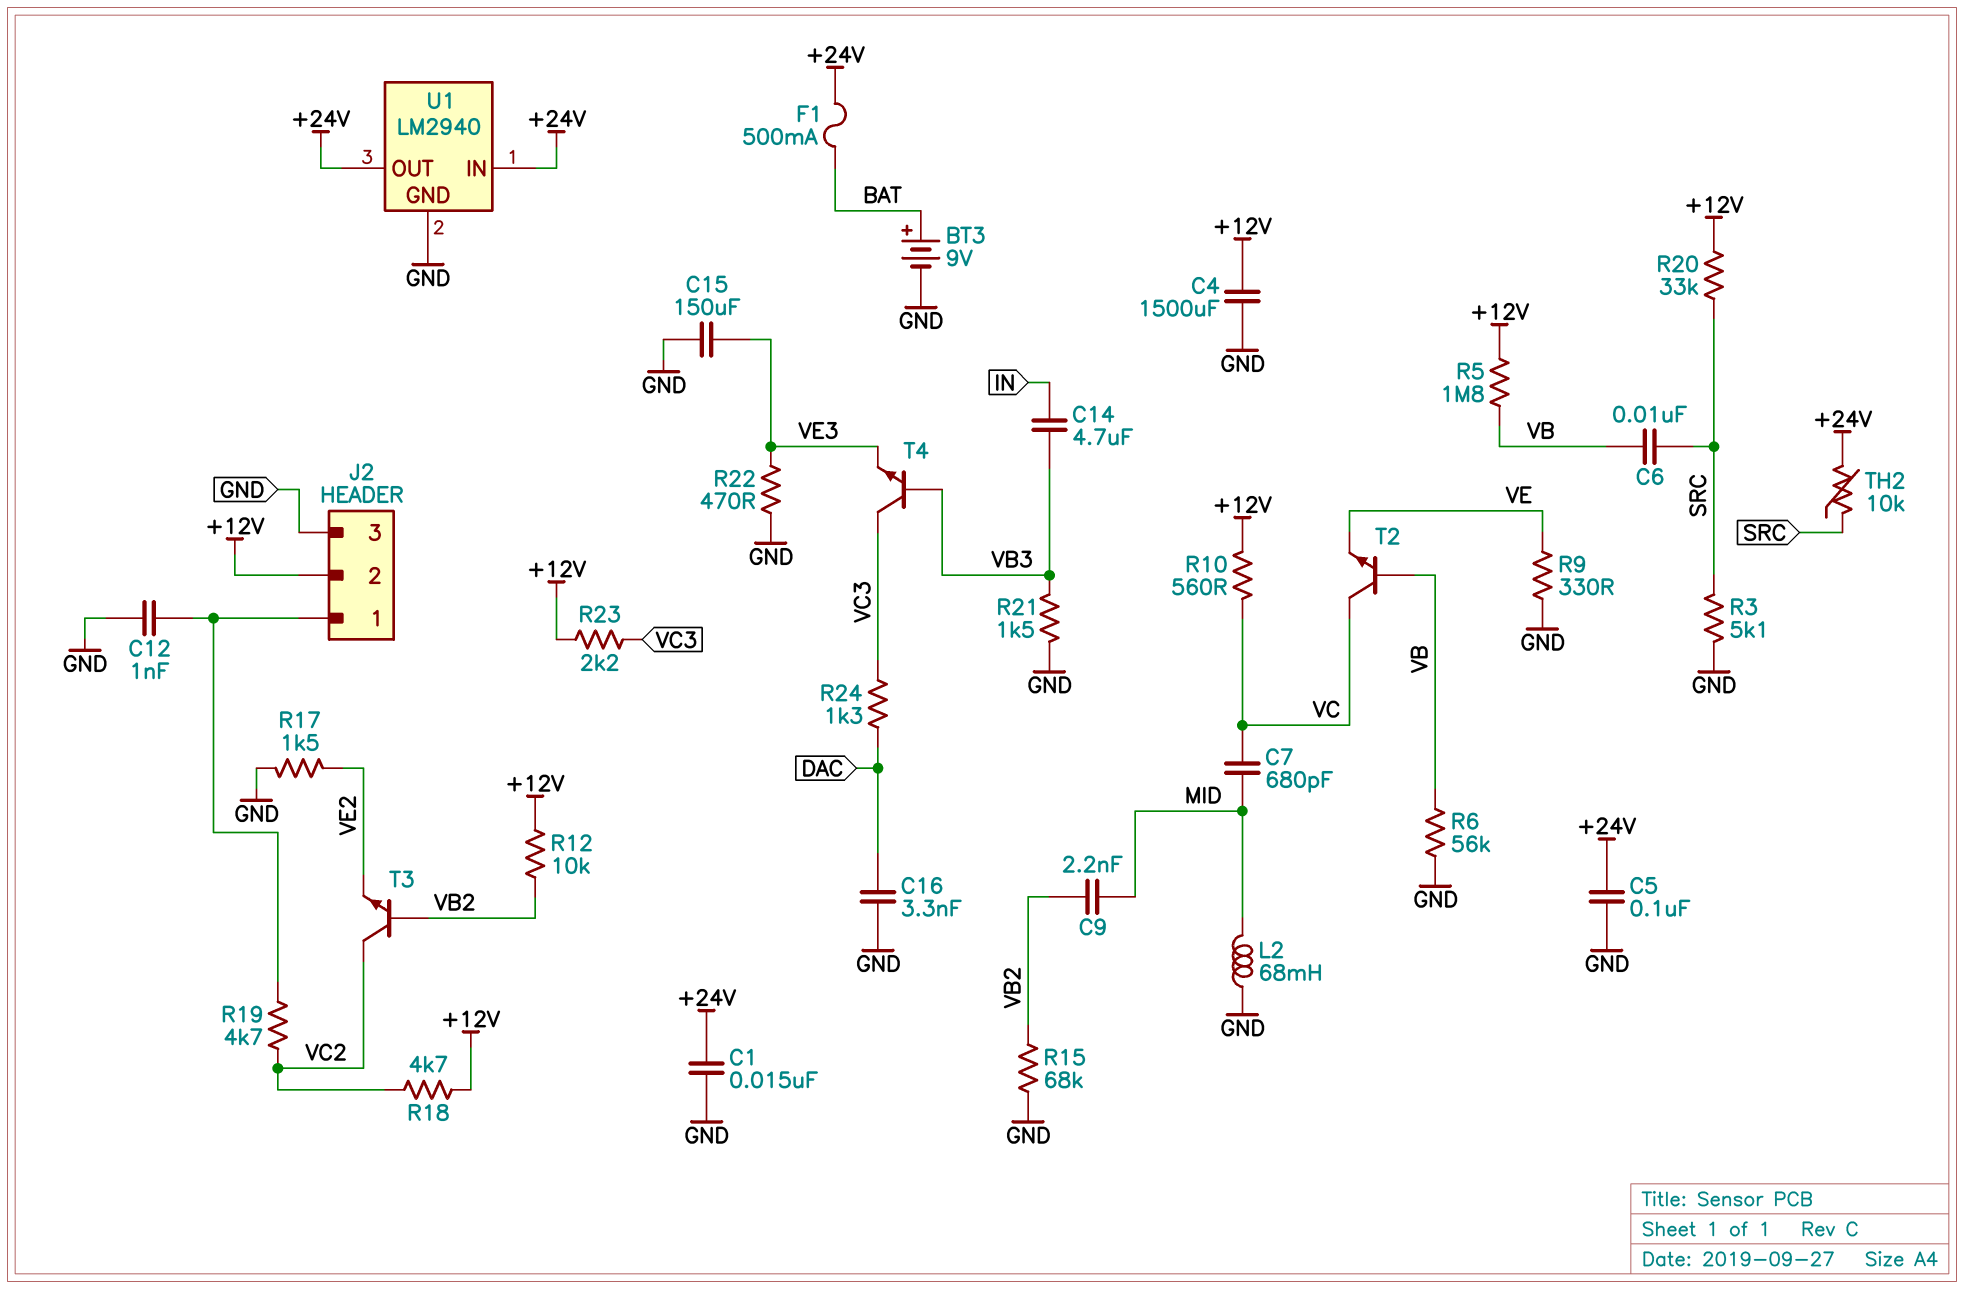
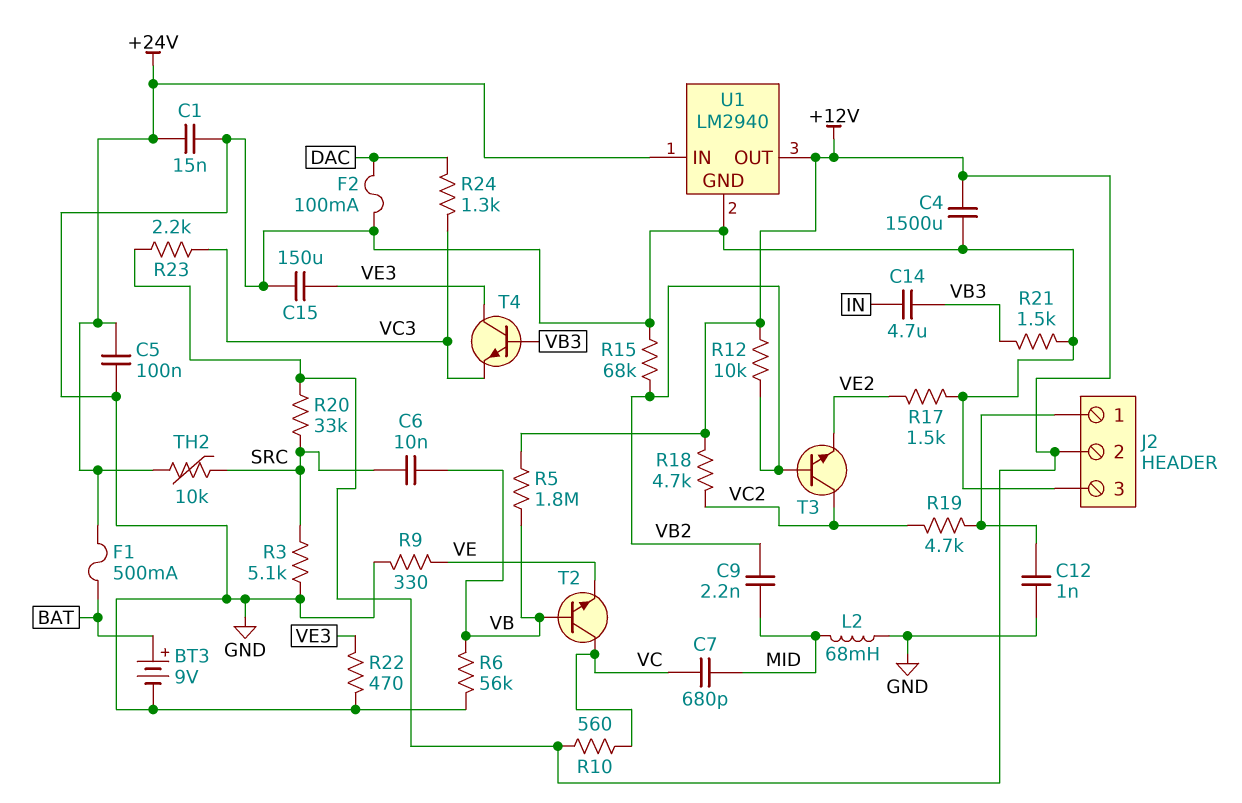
C16: 3.3nF (DAC, GND) -> none
F2: none -> 100mA (DAC, GND)
T4: NPN (B VB3, C VC3, E VE3) -> NPN (B VB3, C VE3, E VC3)
U1 pin OUT: +24V -> +12V

